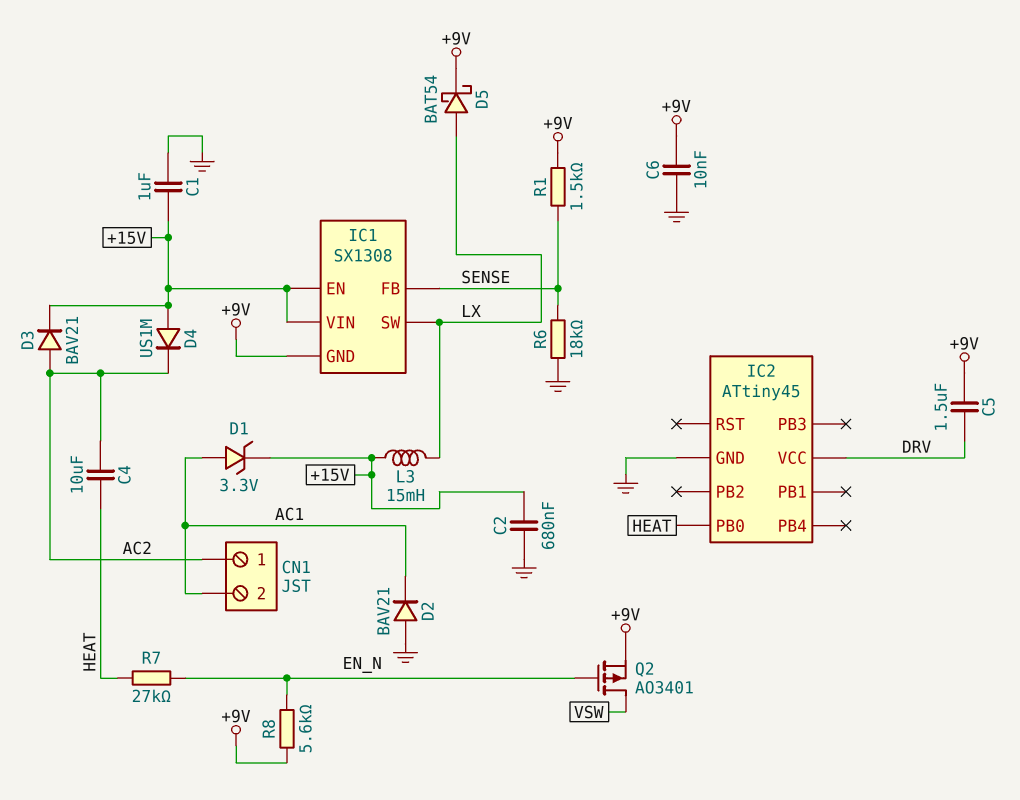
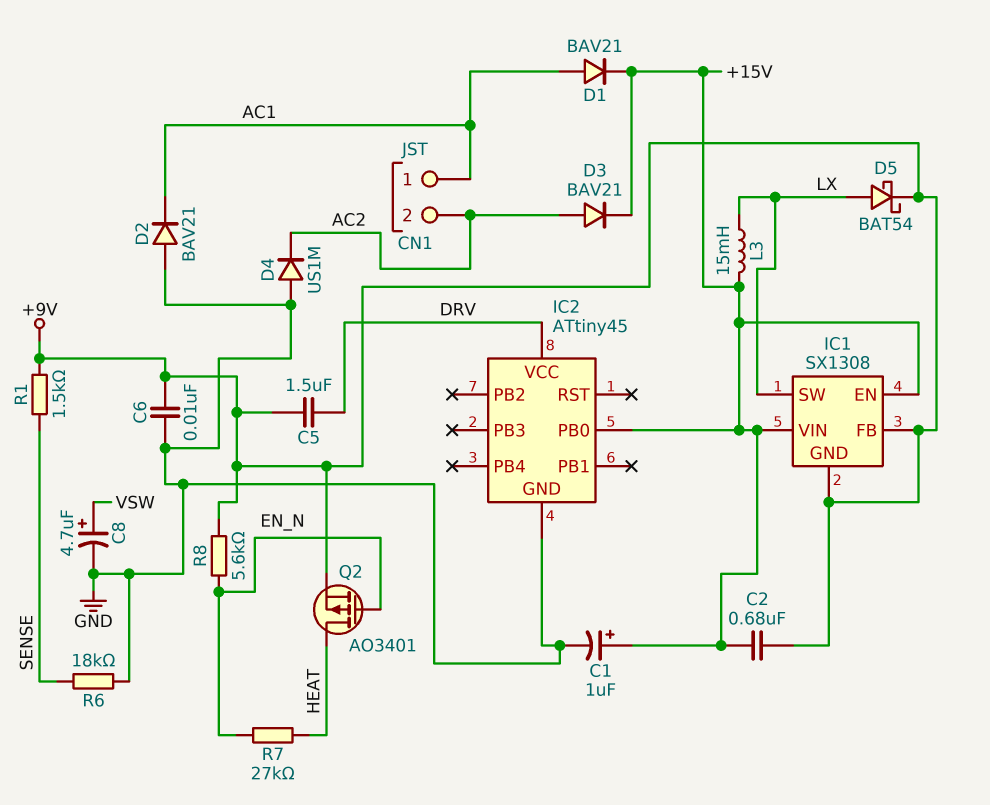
C1: 1uF (+15V, GND) -> 1uF (plus +15V, minus GND)
C2: 680nF (+15V, GND) -> 680nF (+9V, +15V)
C4: 10uF (AC2, HEAT) -> none
C8: none -> 4.7uF (plus VSW, minus GND)
CN1 pin 1: AC2 -> AC1
CN1 pin 2: AC1 -> AC2
D1: zener 3.3V (A AC1, K +15V) -> diode BAV21 (A AC1, K +15V)
D4: diode US1M (A +15V, K AC2) -> diode US1M (A GND, K AC2)
IC1 pin FB: SENSE -> +9V
IC2 pin PB0: HEAT -> +15V
Q2: PMOS AO3401 (G EN_N, D VSW, S +9V) -> PMOS AO3401 (G EN_N, D HEAT, S +9V)

